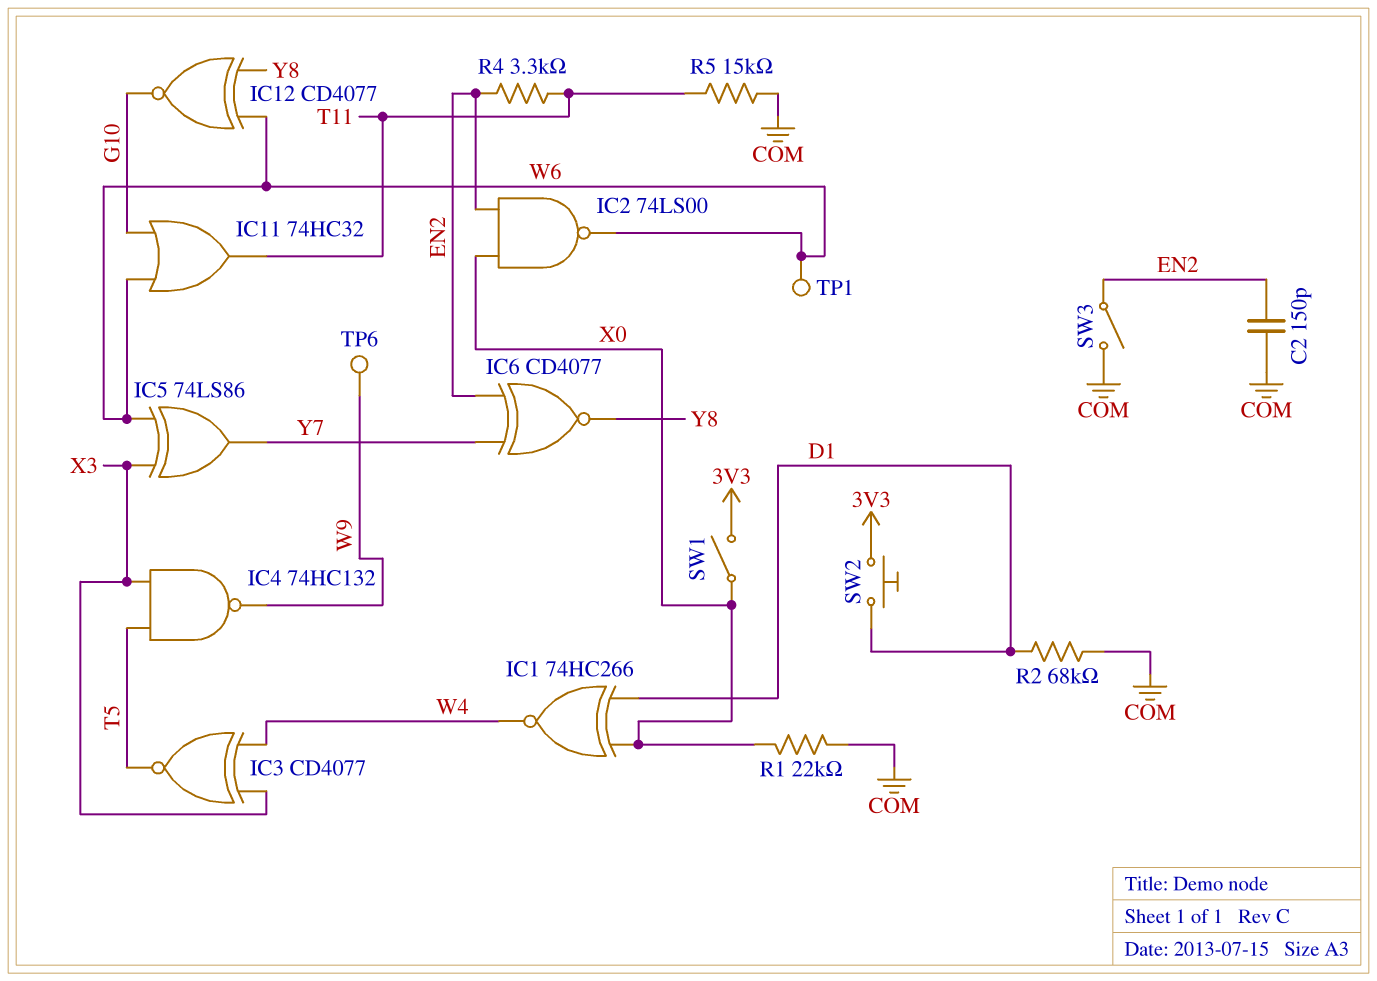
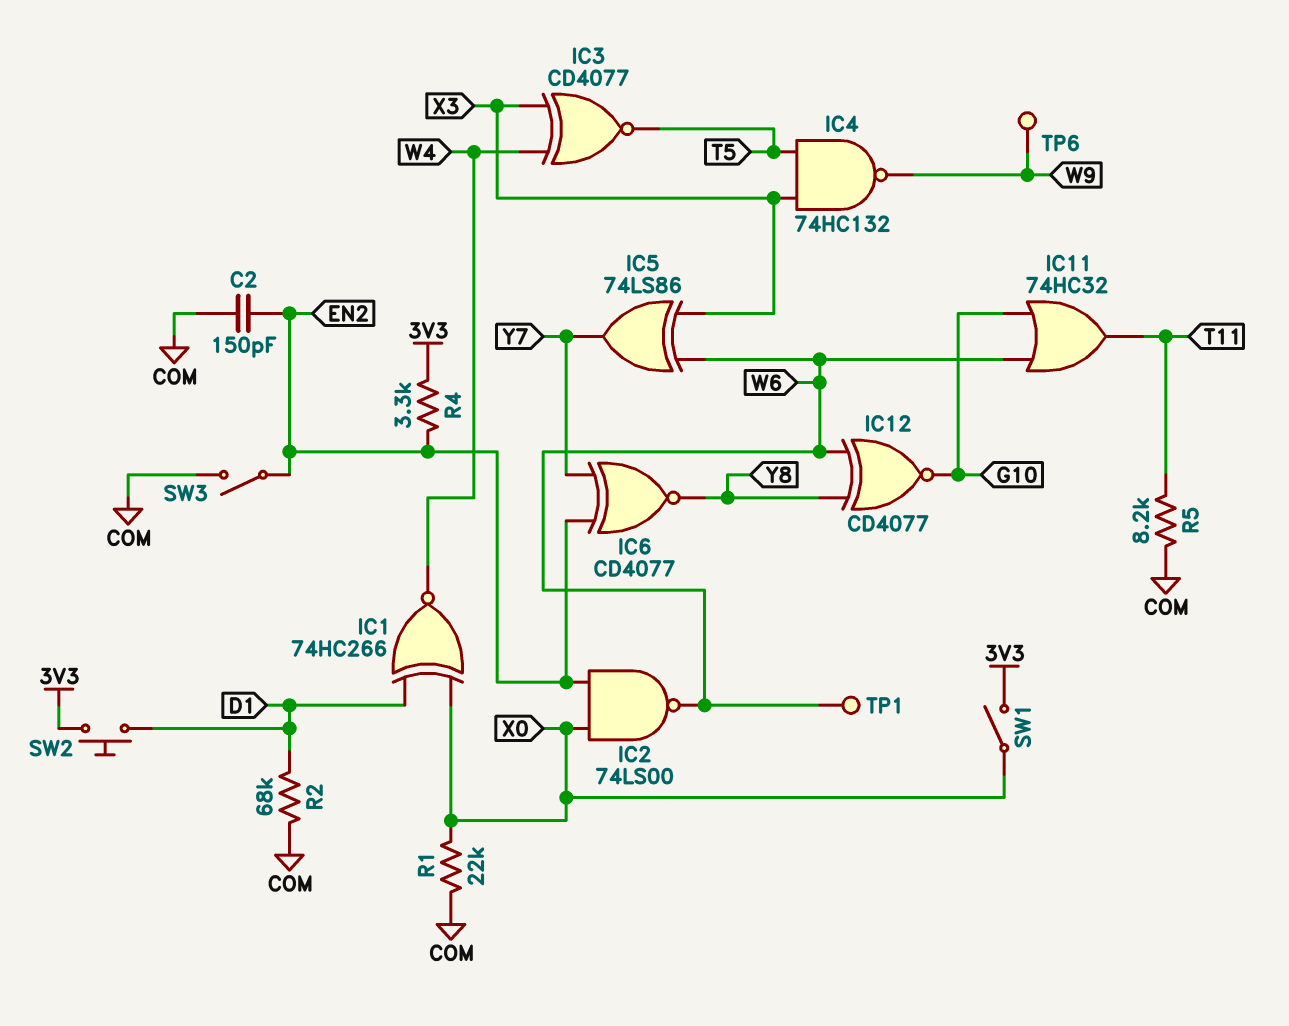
R4: 3.3k (EN2, T11) -> 3.3k (3V3, EN2)
R5: 15k (COM, T11) -> 8.2k (COM, T11)

